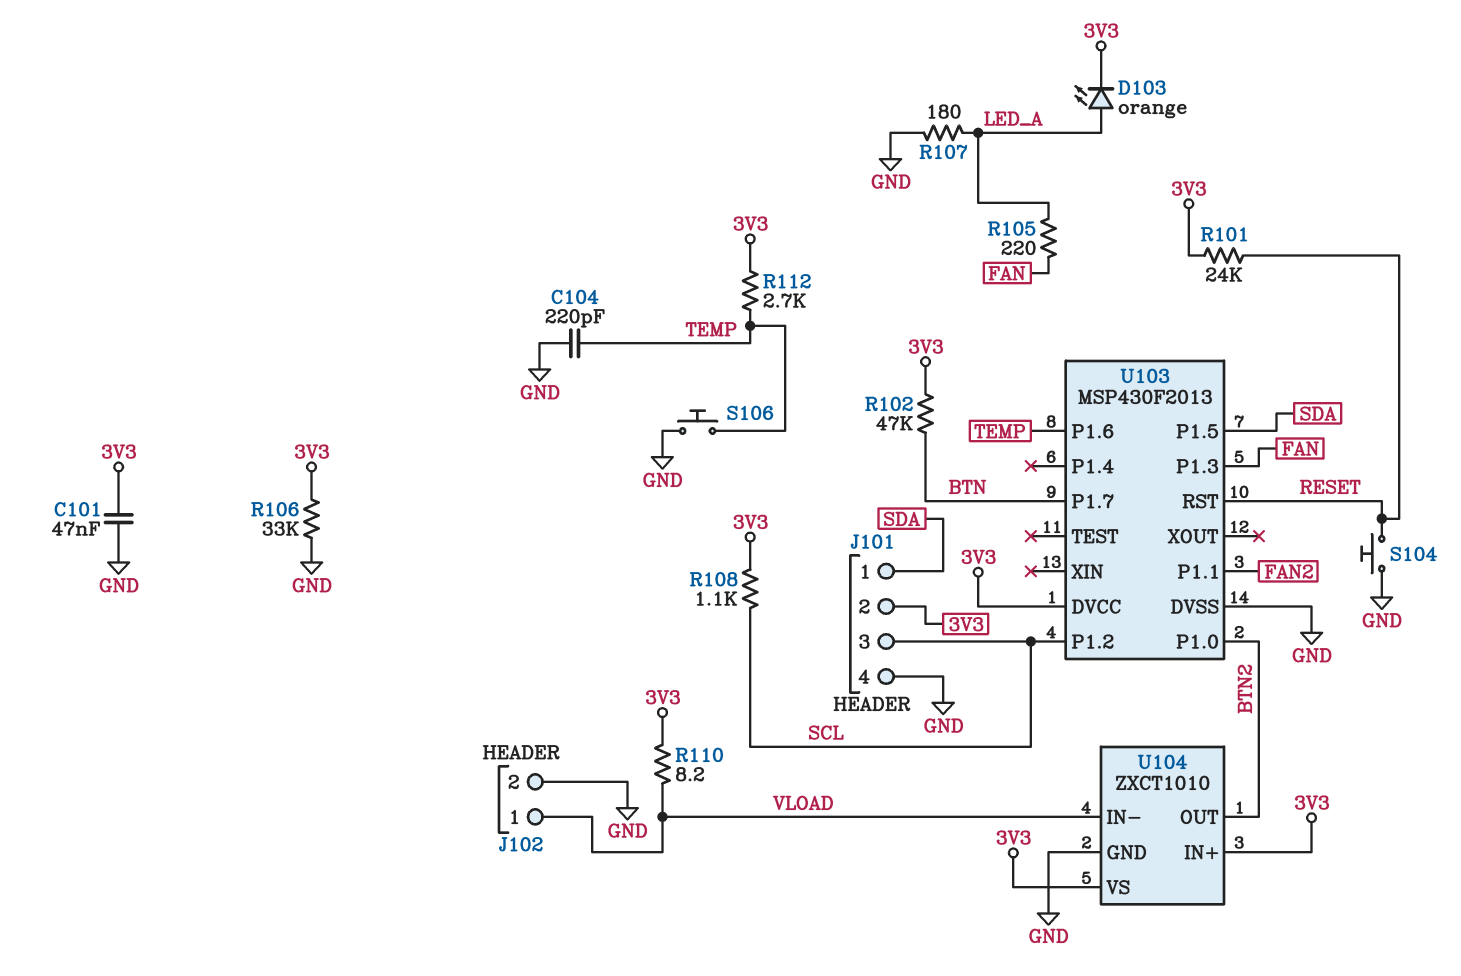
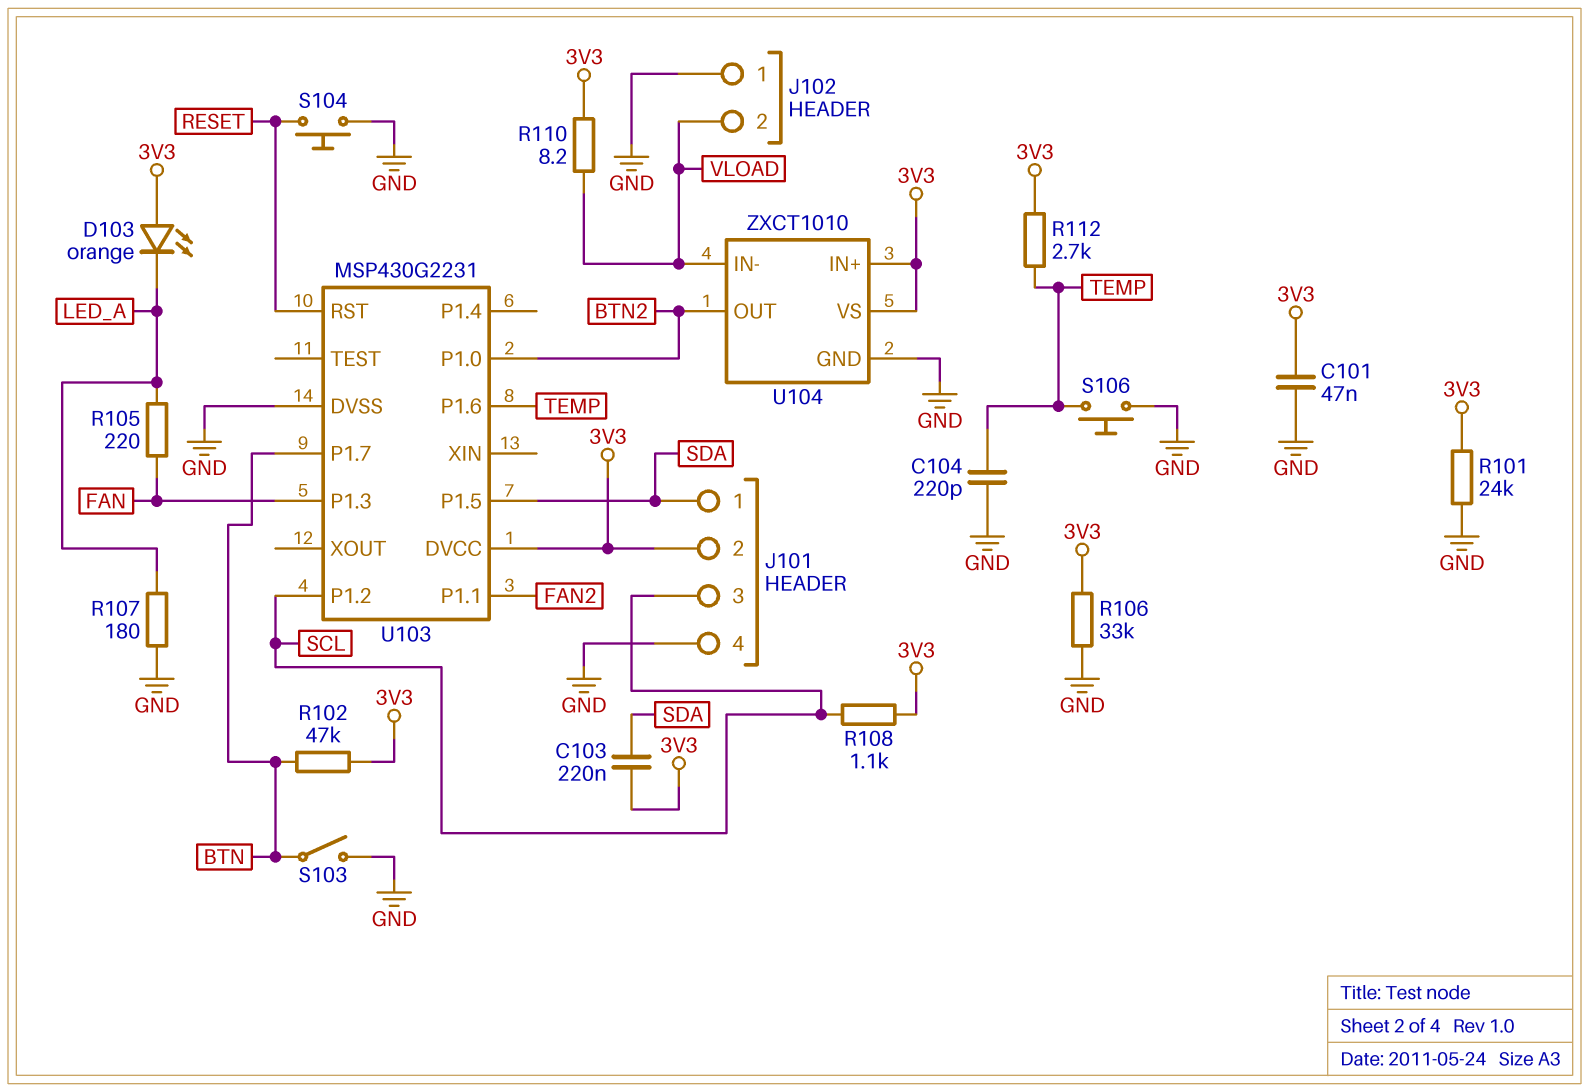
C103: none -> 220nF (3V3, SDA)
D103: LED orange (A LED_A, K 3V3) -> LED orange (A 3V3, K LED_A)
J102 pin 1: VLOAD -> GND
J102 pin 2: GND -> VLOAD
R101: 24k (3V3, RESET) -> 24k (3V3, GND)
S103: none -> switch (BTN, GND)
U103: MSP430F2013 -> MSP430G2231

